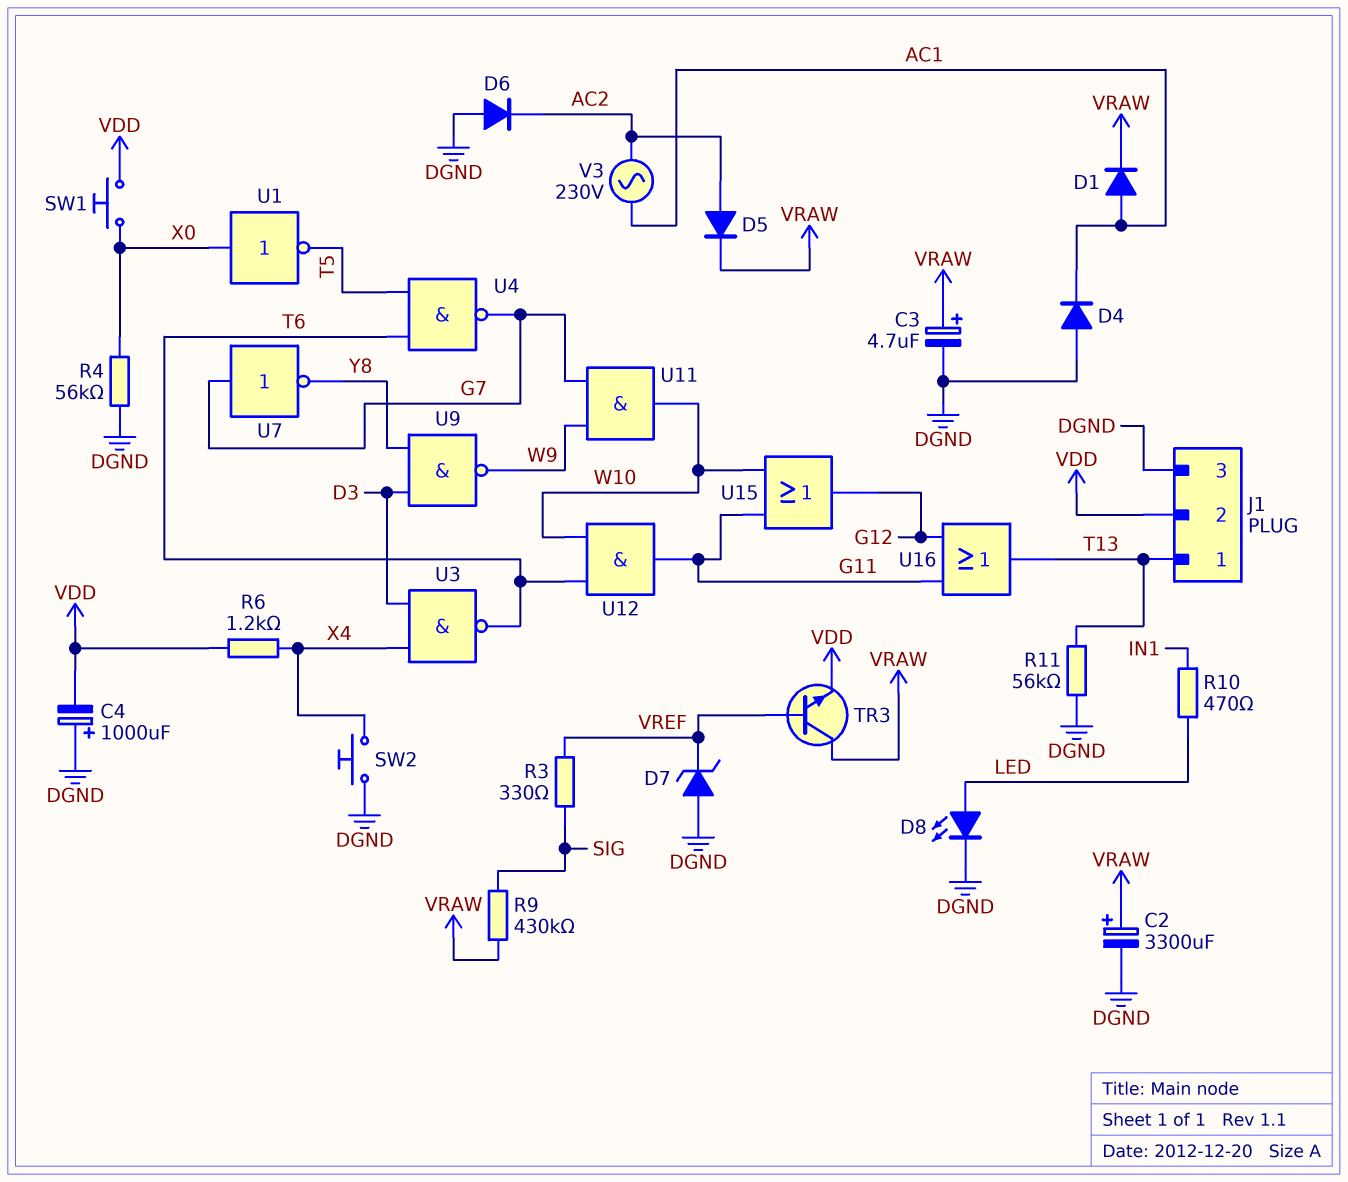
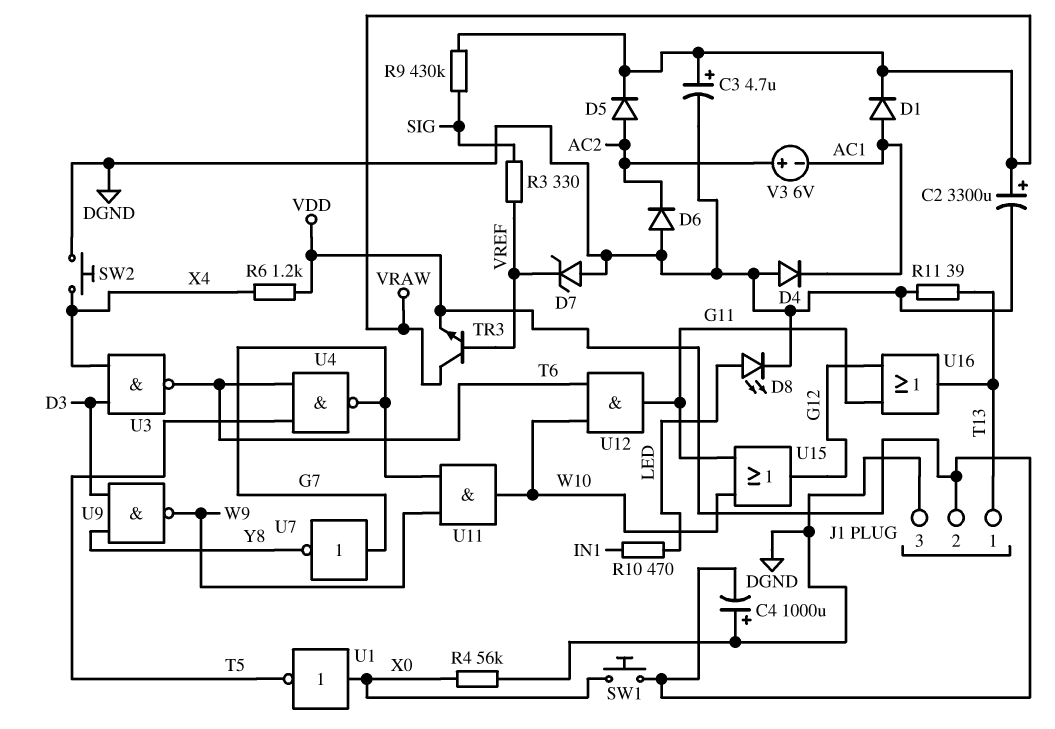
R11: 56k (DGND, T13) -> 39 (DGND, T13)
V3: AC 230V (AC1, AC2) -> 6V (plus AC2, minus AC1)

